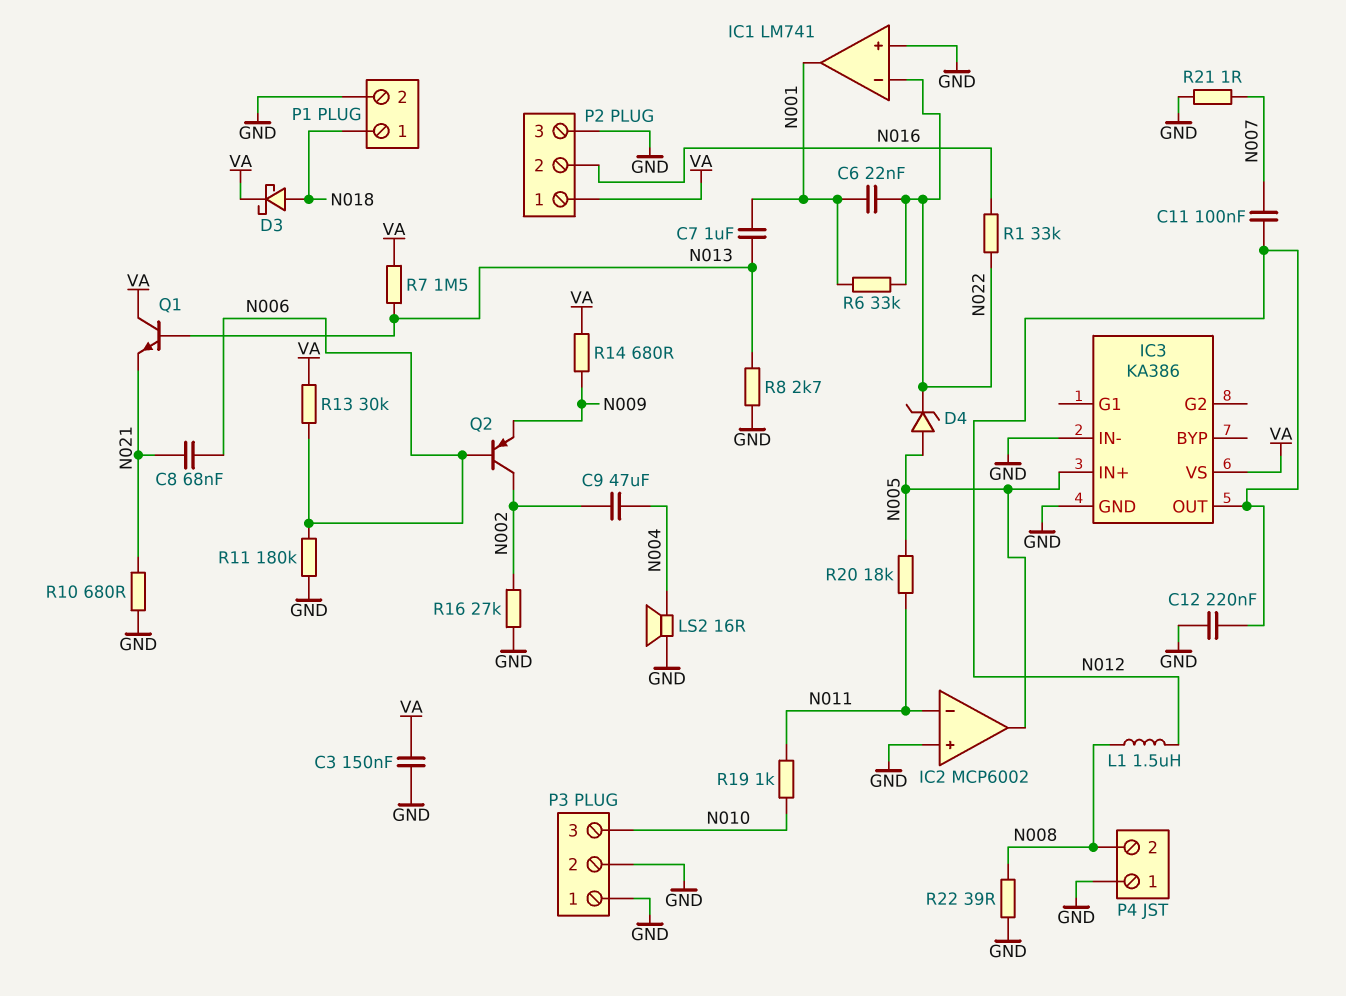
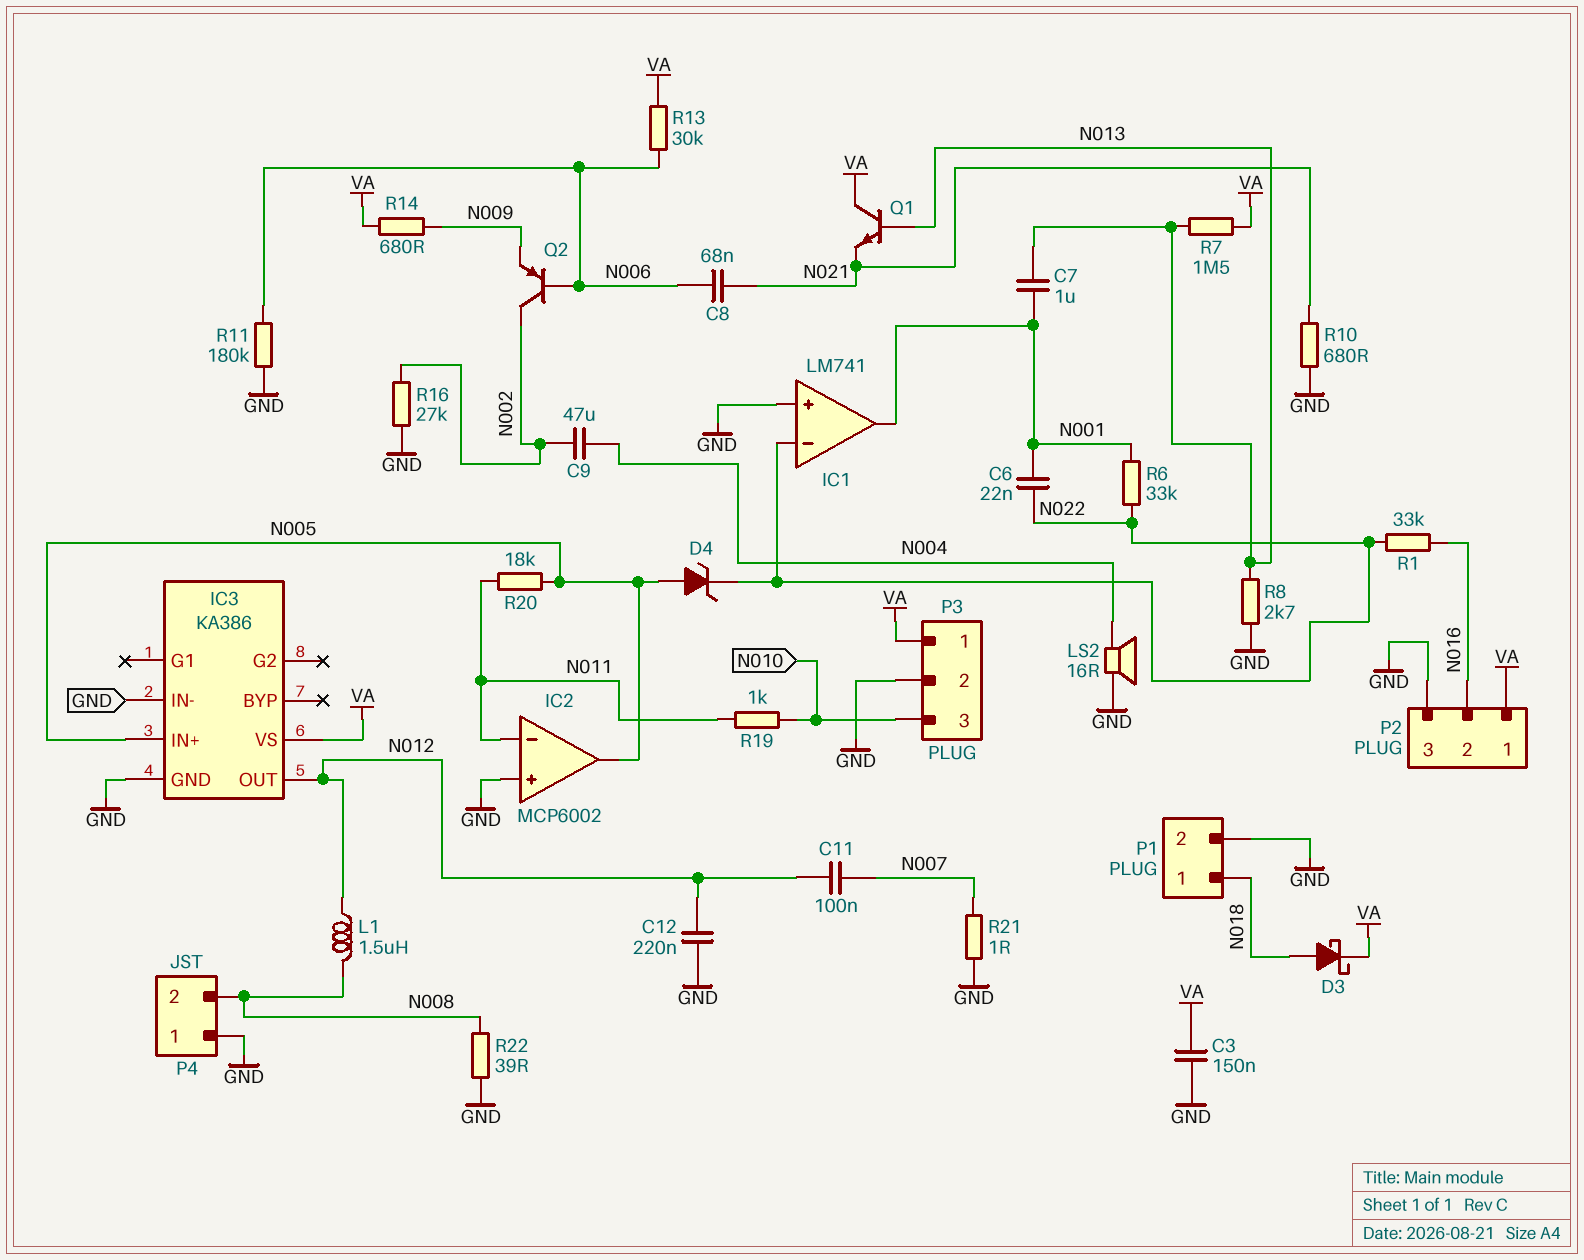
P3 pin 1: GND -> VA

